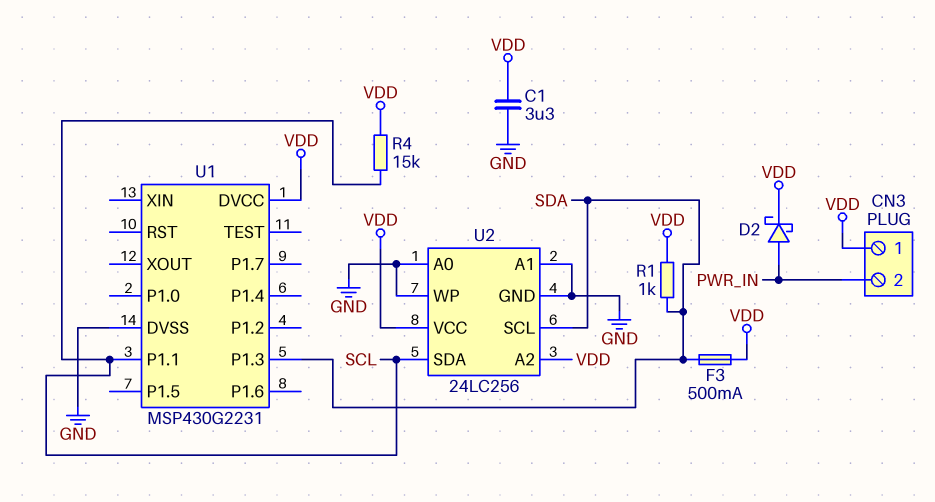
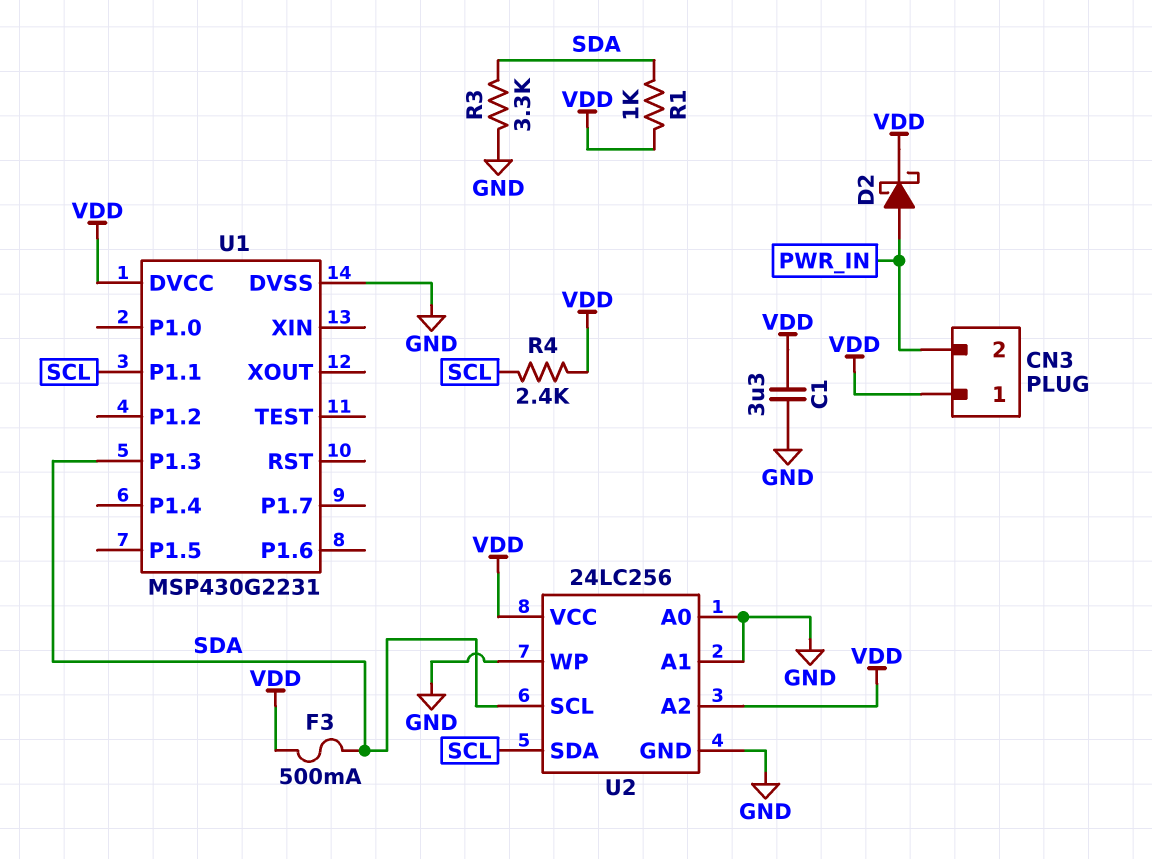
R3: none -> 3.3k (GND, SDA)
R4: 15k (SCL, VDD) -> 2.4k (SCL, VDD)

